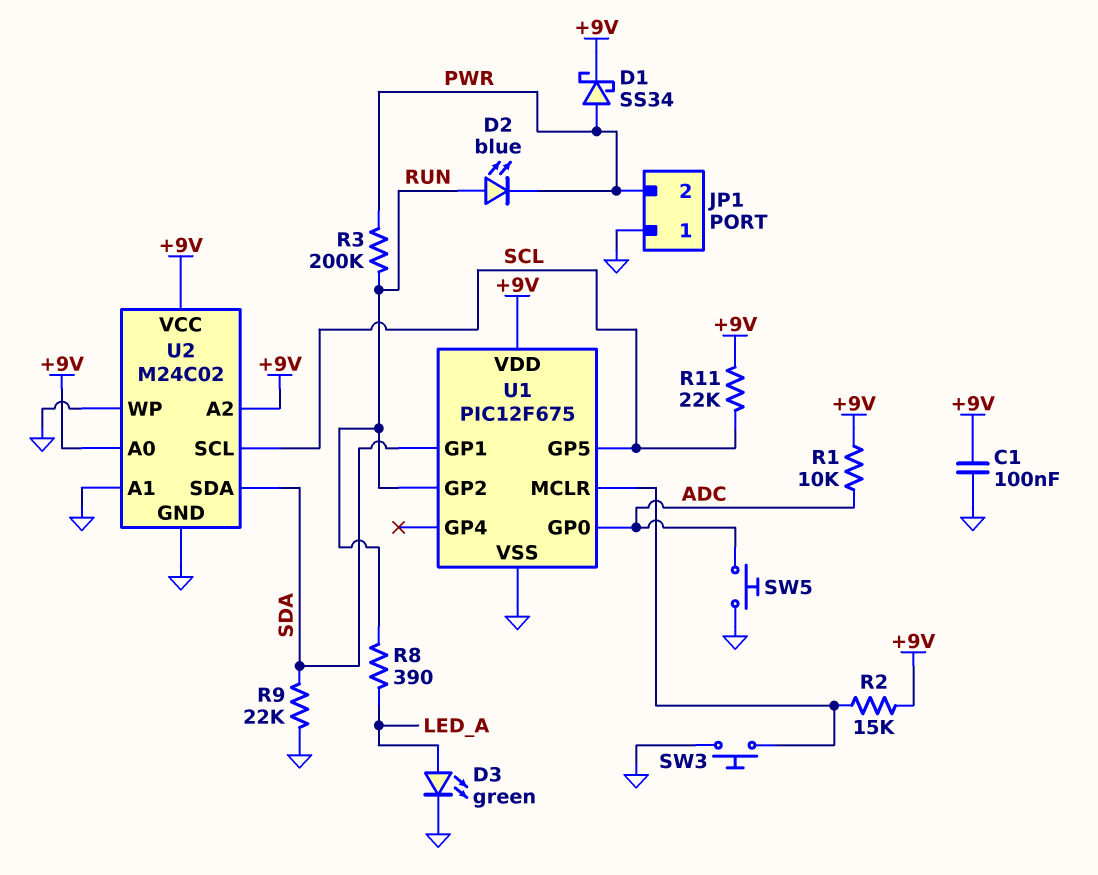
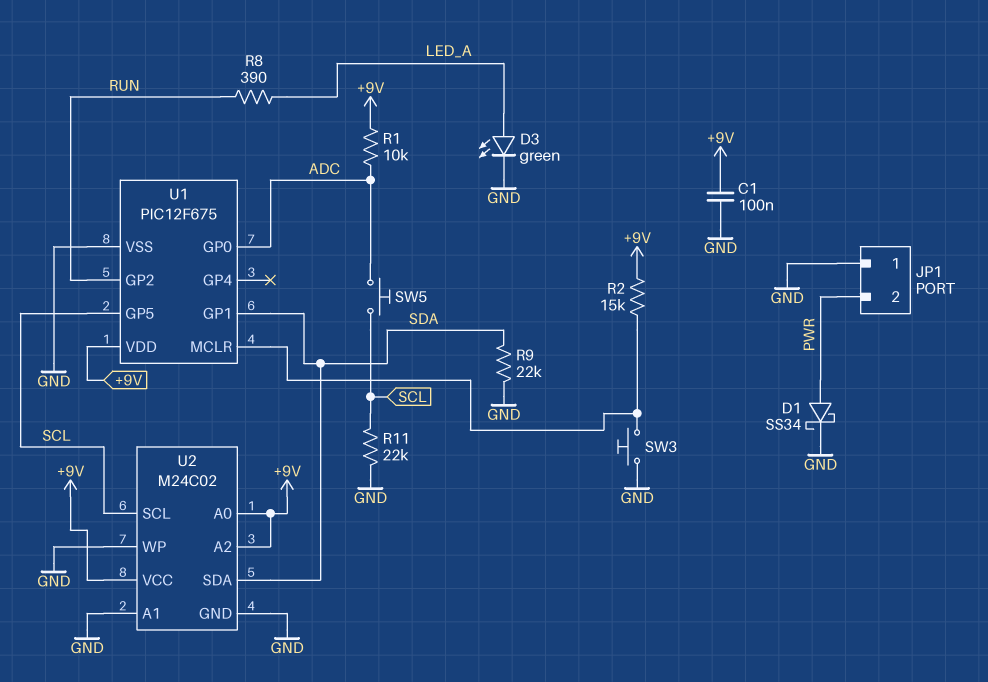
D1: schottky SS34 (A PWR, K +9V) -> schottky SS34 (A PWR, K GND)
D2: LED blue (A RUN, K PWR) -> none
R3: 200k (PWR, RUN) -> none
R11: 22k (+9V, SCL) -> 22k (GND, SCL)
SW5: button (ADC, GND) -> button (ADC, SCL)

